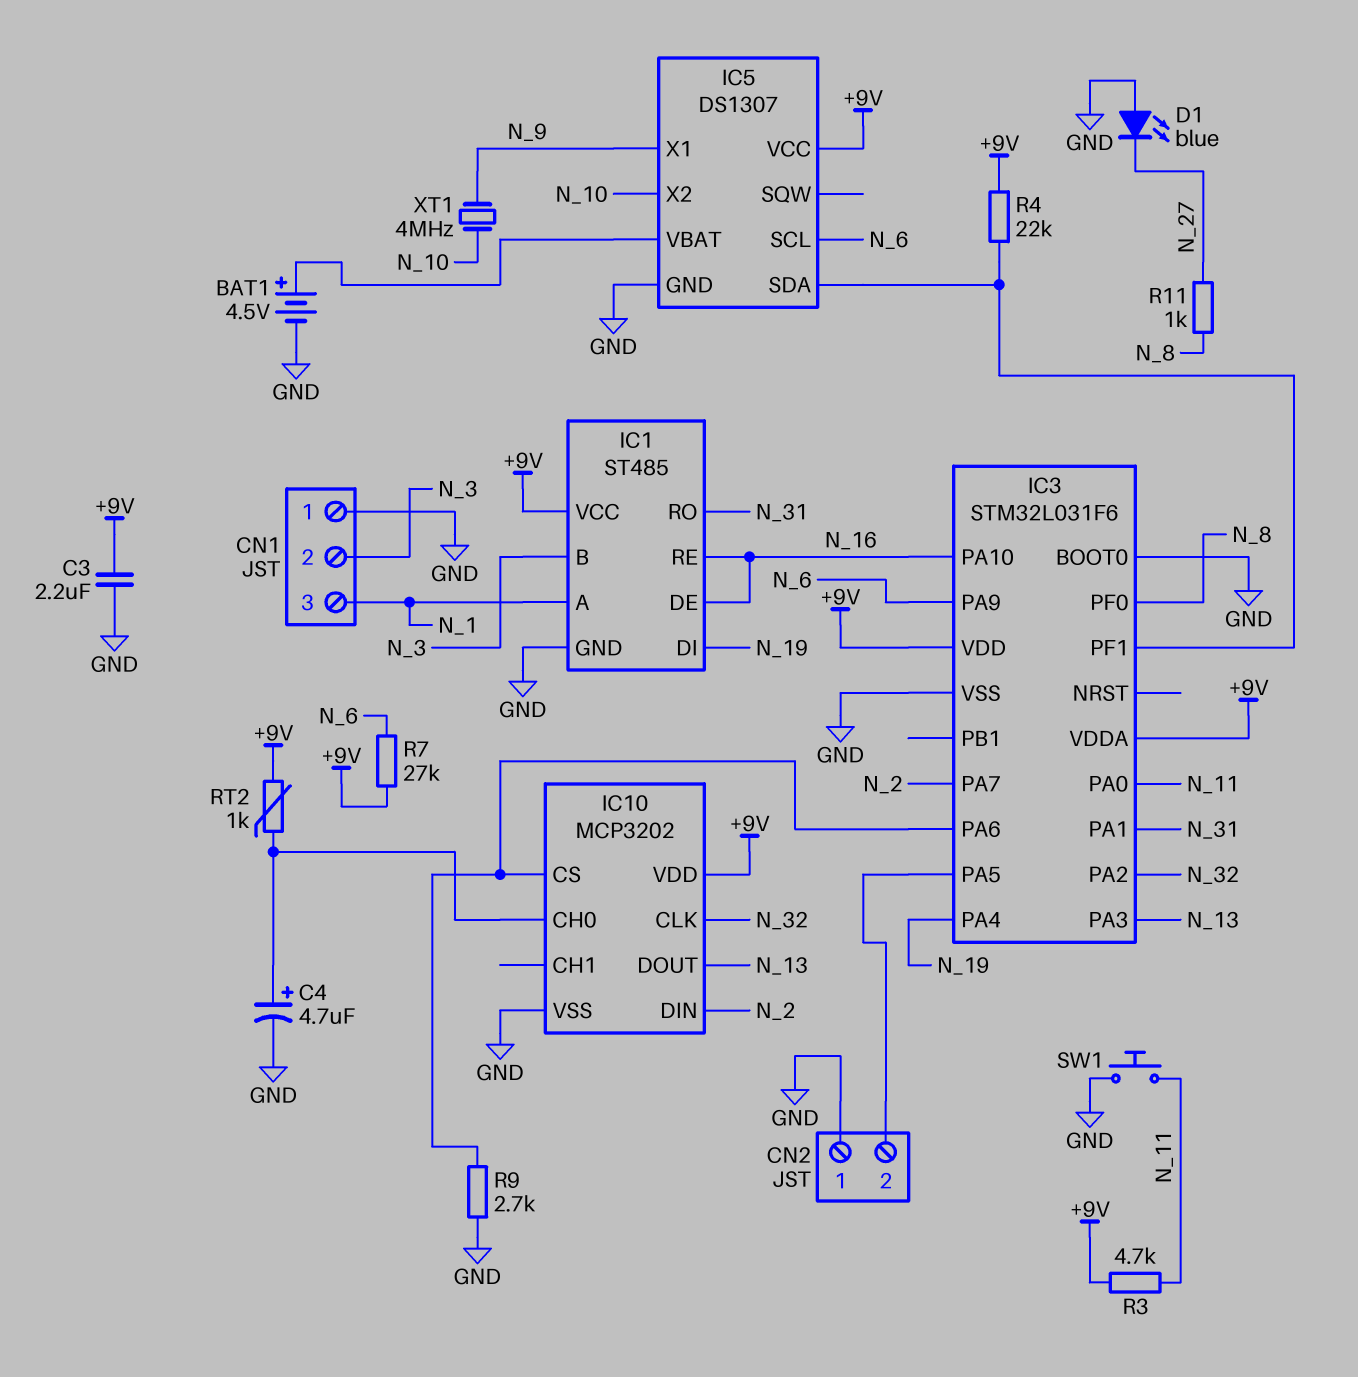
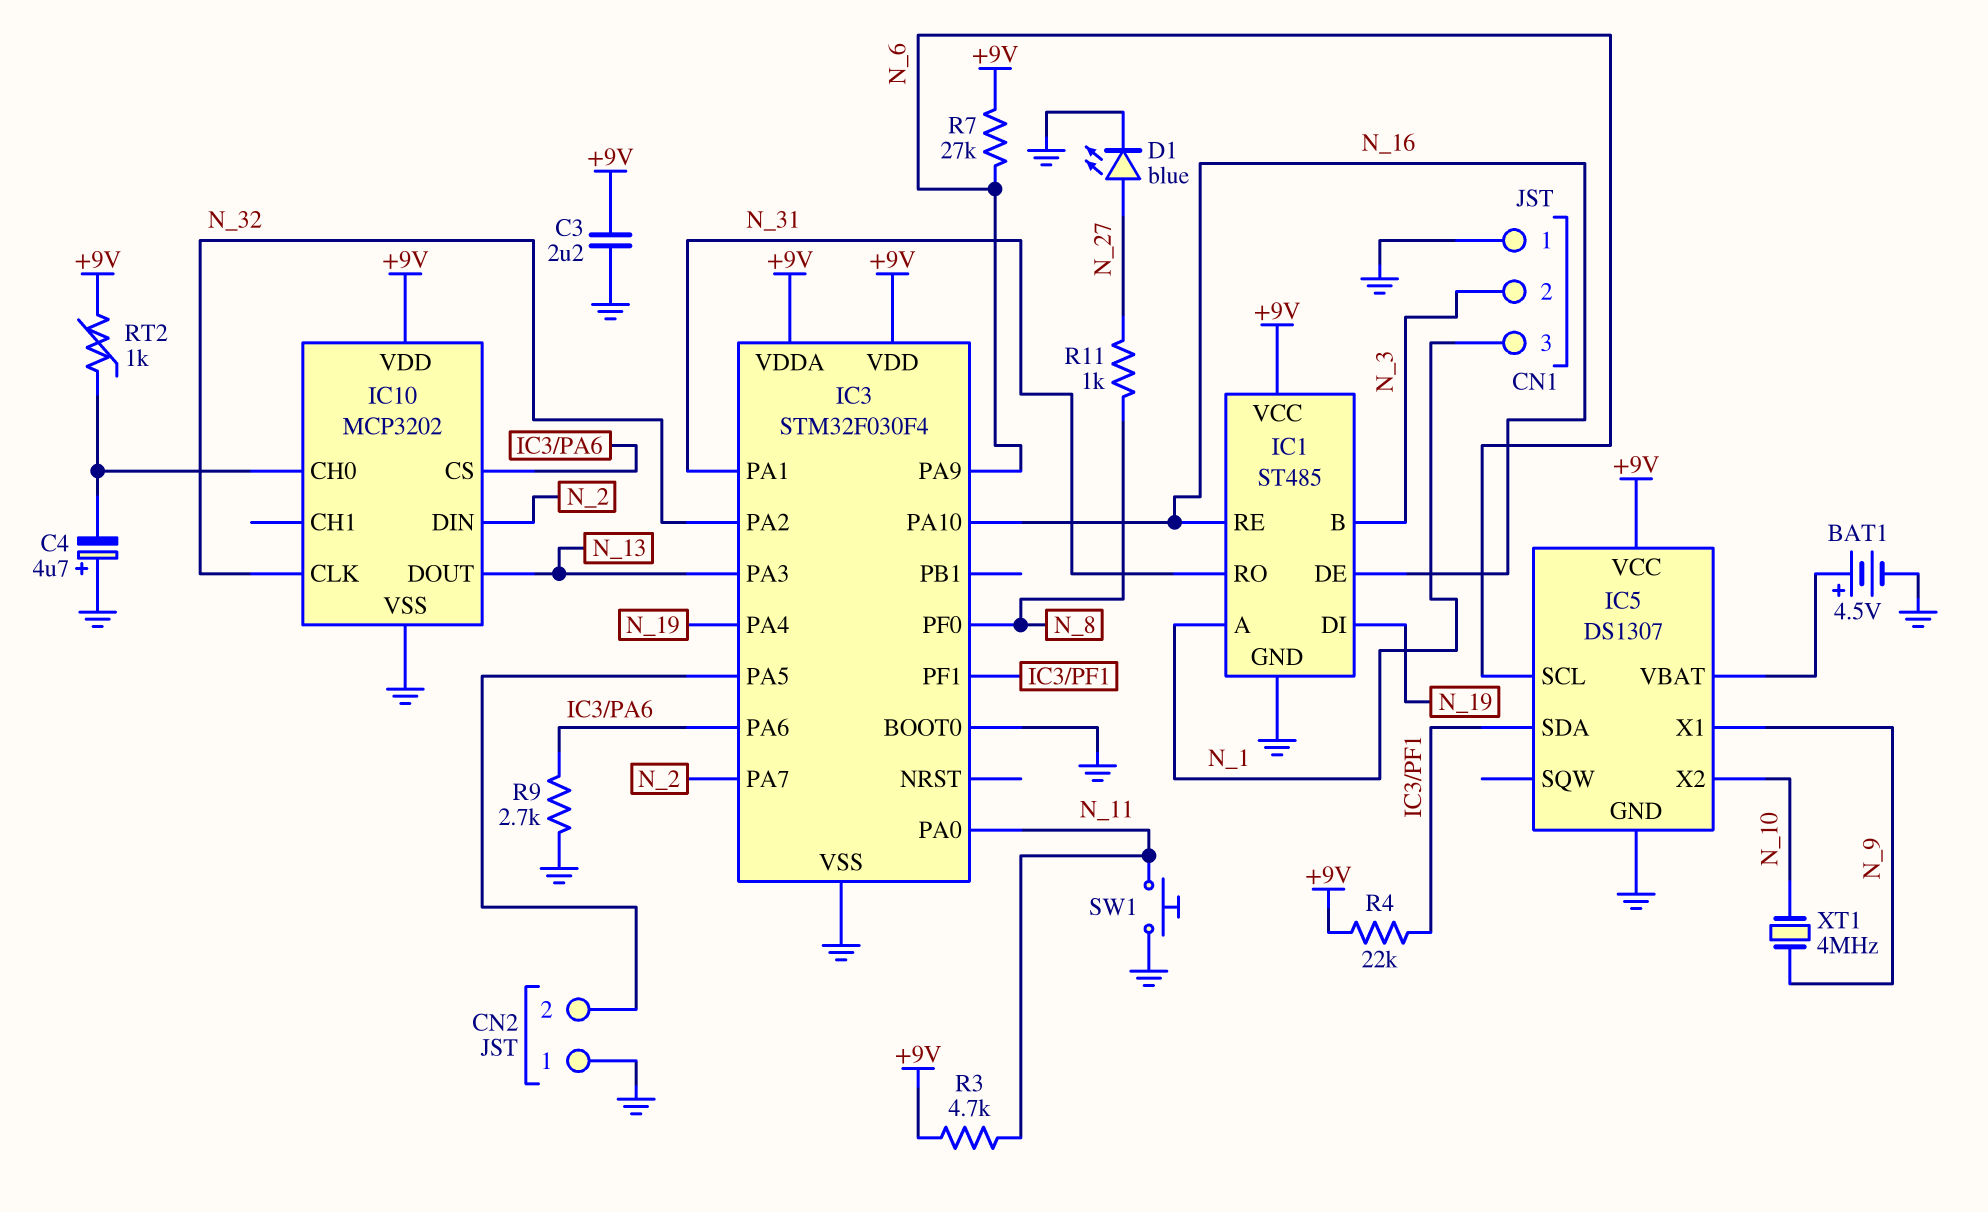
C4: 4.7uF (plus IC10/CH0, minus GND) -> 4.7uF (plus GND, minus IC10/CH0)
D1: LED blue (A GND, K N_27) -> LED blue (A N_27, K GND)
IC3: STM32L031F6 -> STM32F030F4

